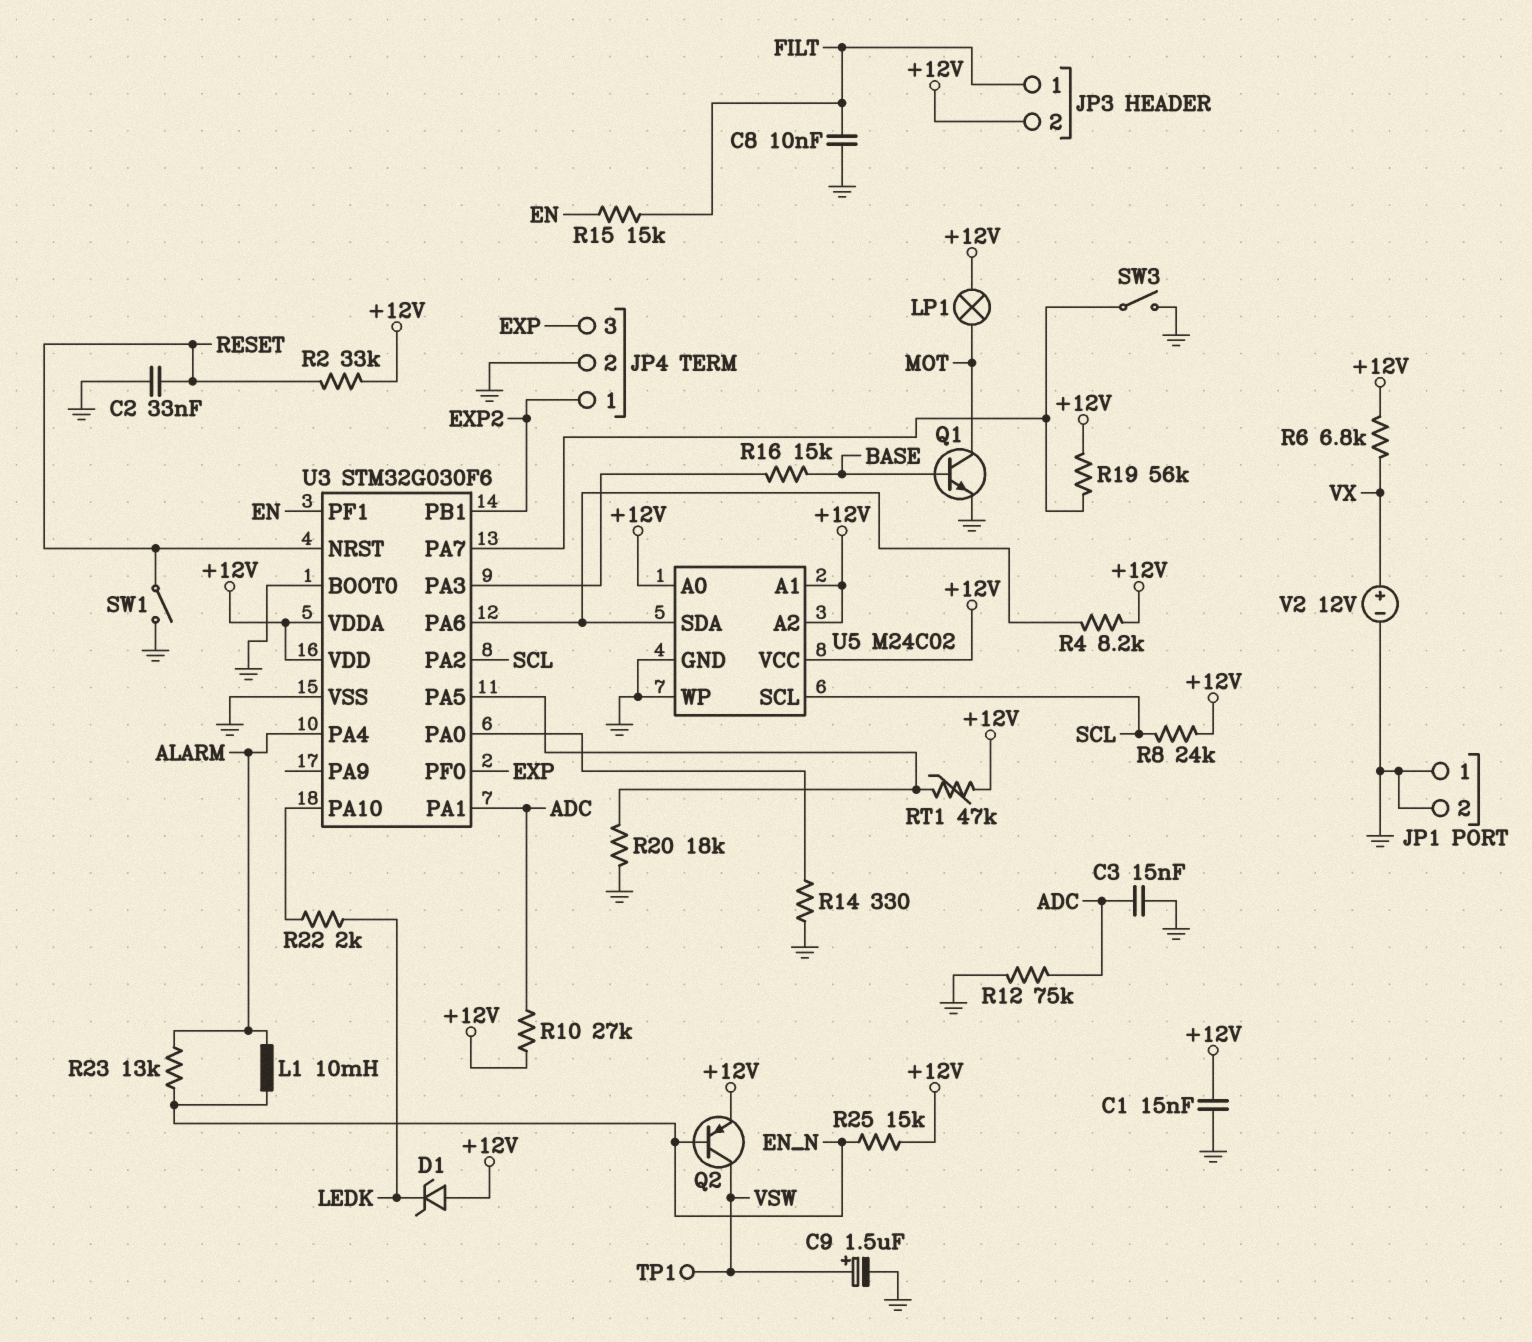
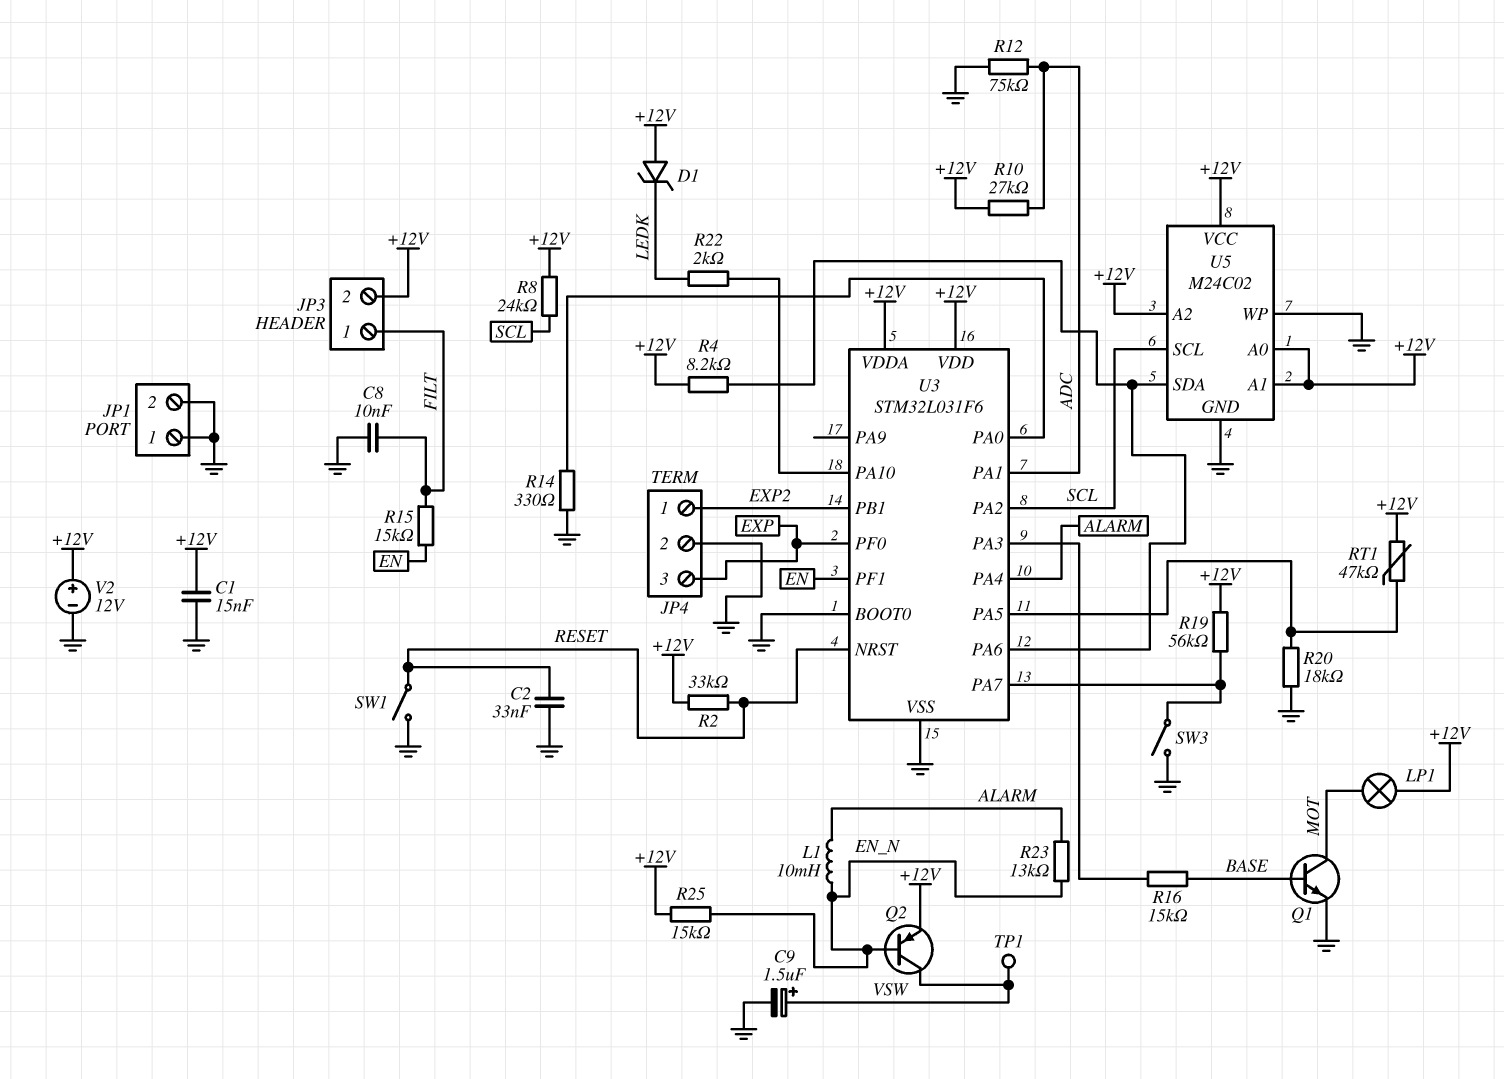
C3: 15nF (ADC, GND) -> none
R6: 6.8k (+12V, VX) -> none
U3: STM32G030F6 -> STM32L031F6
V2: 12V (plus VX, minus GND) -> 12V (plus +12V, minus GND)

